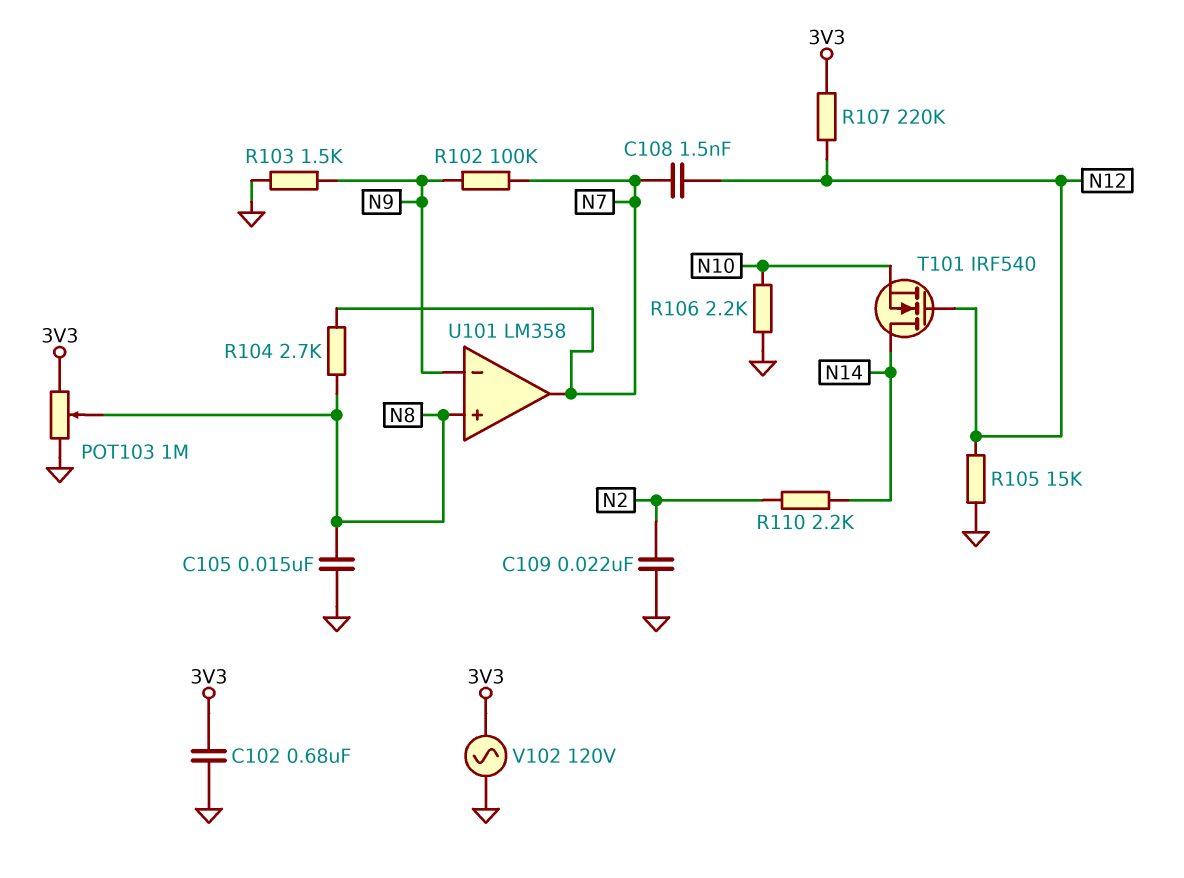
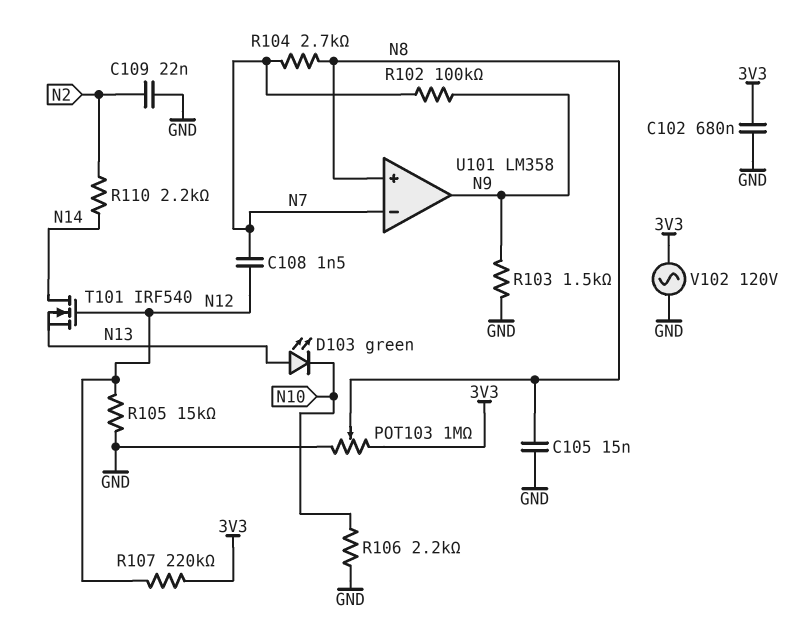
D103: none -> LED green (A N13, K N10)
T101: NMOS IRF540 (G N12, D N14, S N10) -> NMOS IRF540 (G N12, D N14, S N13)
U101 pin in-: N9 -> N7
U101 pin out: N7 -> N9

